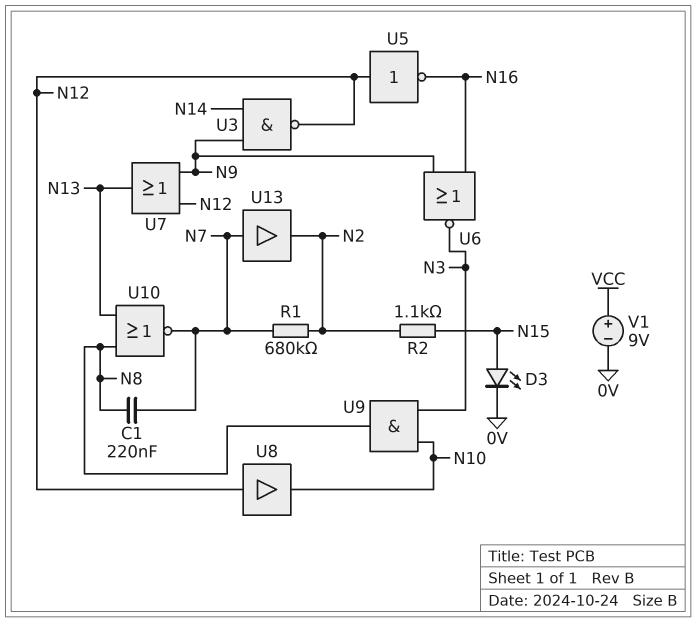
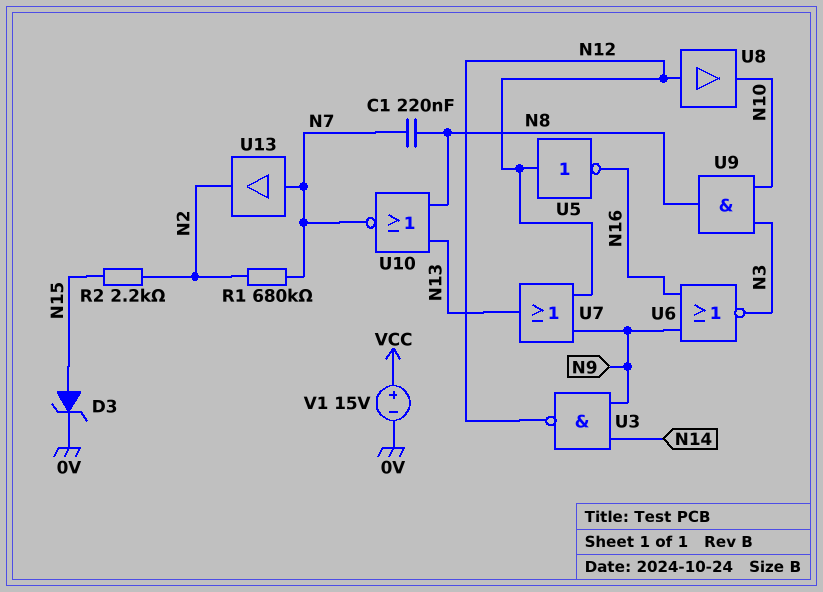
D3: LED (A N15, K 0V) -> zener (A N15, K 0V)
R2: 1.1k (N2, N15) -> 2.2k (N2, N15)
V1: 9V (plus VCC, minus 0V) -> 15V (plus VCC, minus 0V)

